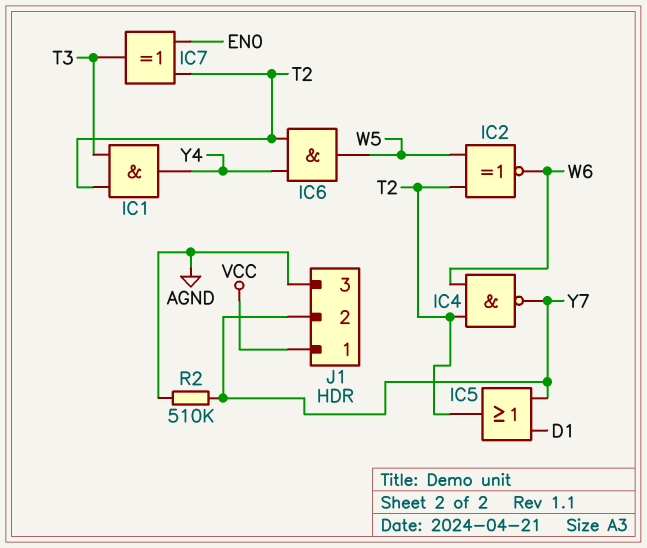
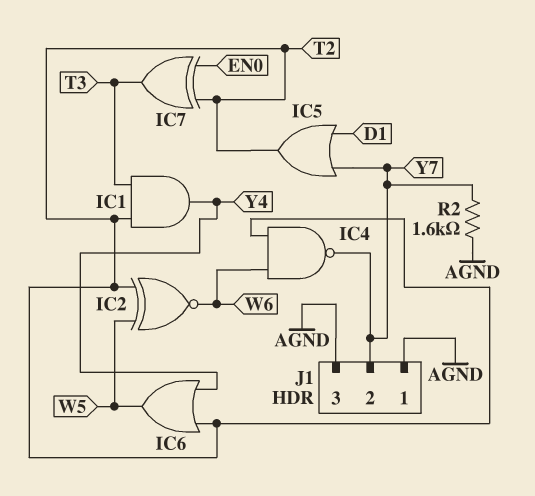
IC6: AND (in T2, in Y4, out W5) -> OR (in T2, in Y4, out W5)
J1 pin 1: VCC -> AGND
R2: 510k (AGND, Y7) -> 1.6k (AGND, Y7)

